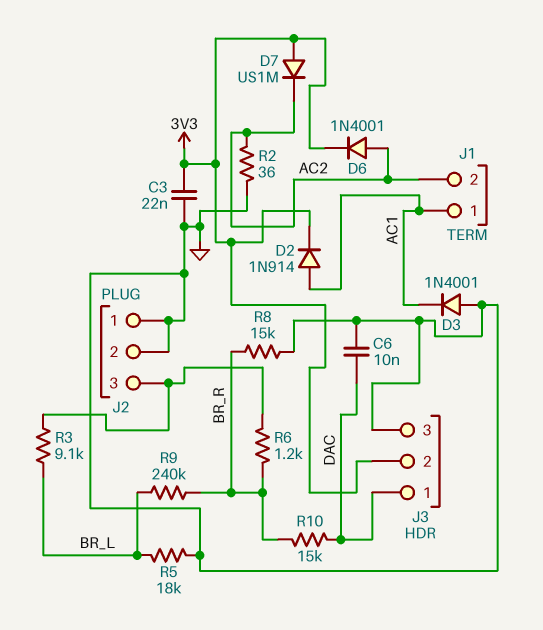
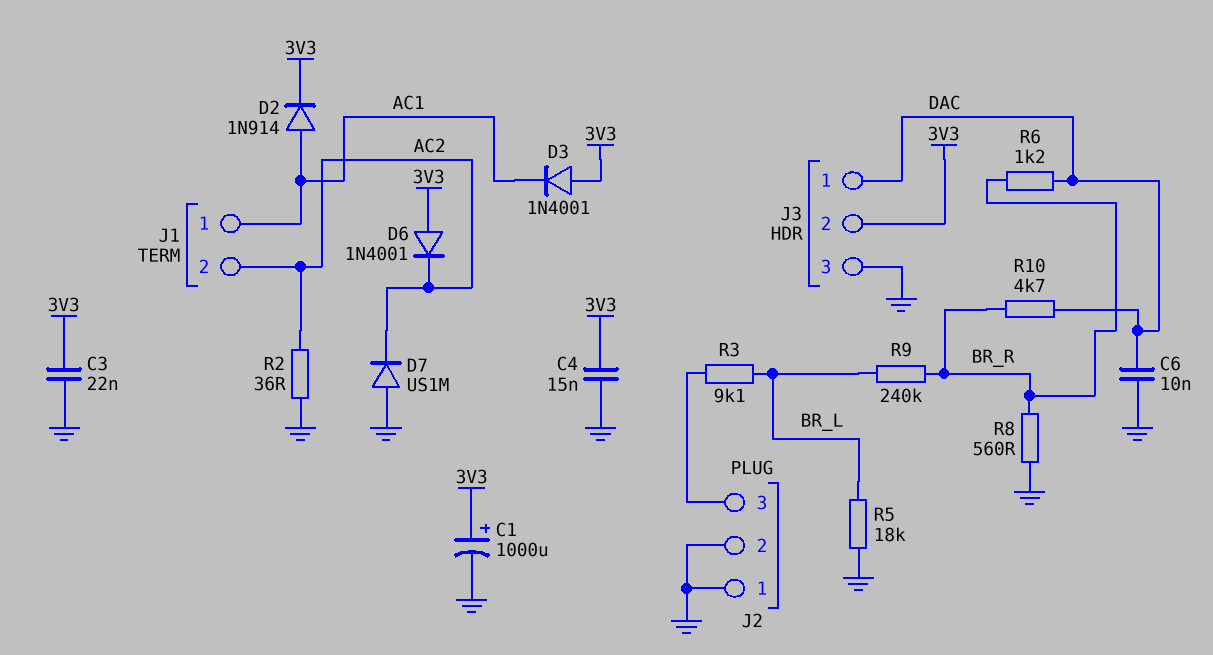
C1: none -> 1000uF (plus 3V3, minus GND)
C4: none -> 15nF (3V3, GND)
D3: diode 1N4001 (A GND, K AC1) -> diode 1N4001 (A 3V3, K AC1)
D6: diode 1N4001 (A AC2, K 3V3) -> diode 1N4001 (A 3V3, K AC2)
D7: diode US1M (A 3V3, K AC2) -> diode US1M (A GND, K AC2)
R6: 1.2k (BR_R, J2/3) -> 1.2k (BR_R, DAC)
R8: 15k (BR_R, GND) -> 560 (BR_R, GND)
R10: 15k (BR_R, DAC) -> 4.7k (BR_R, DAC)

